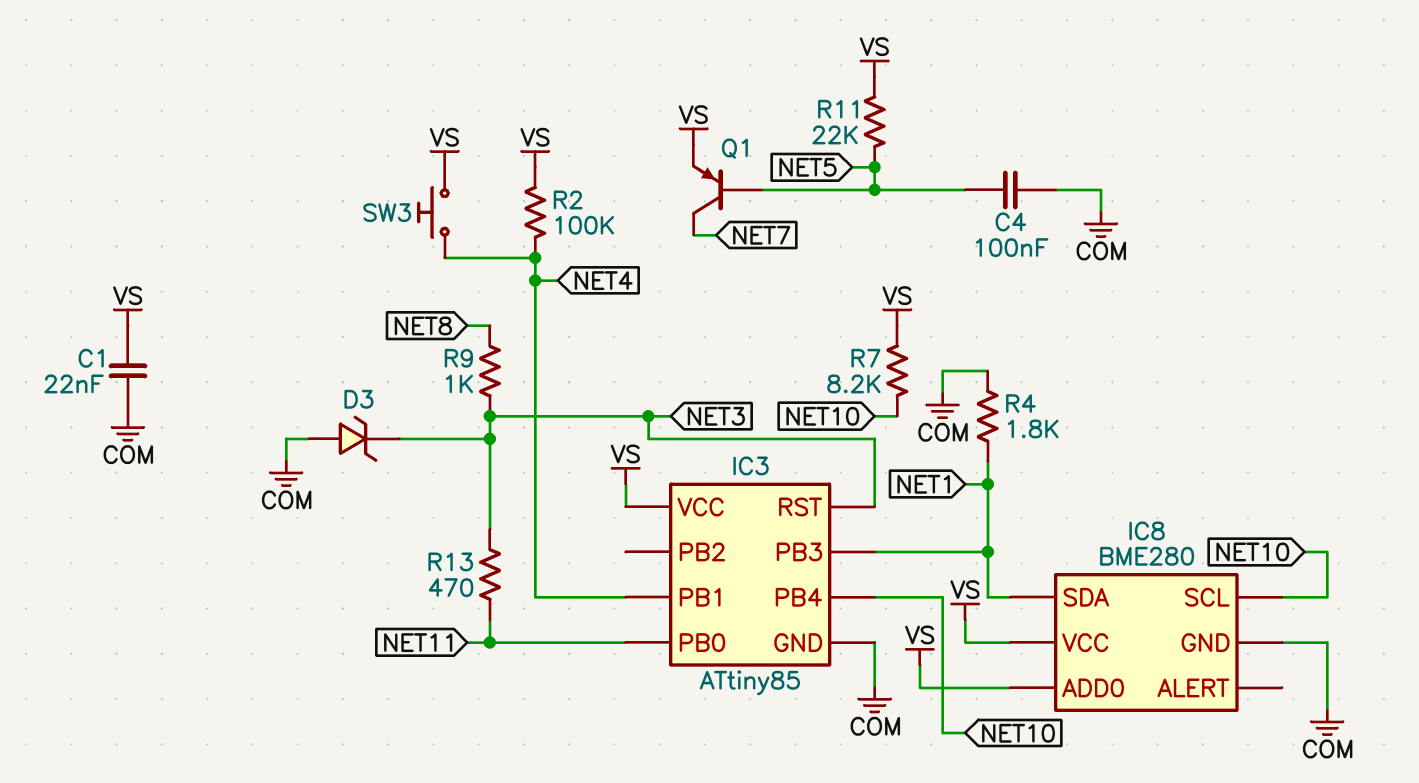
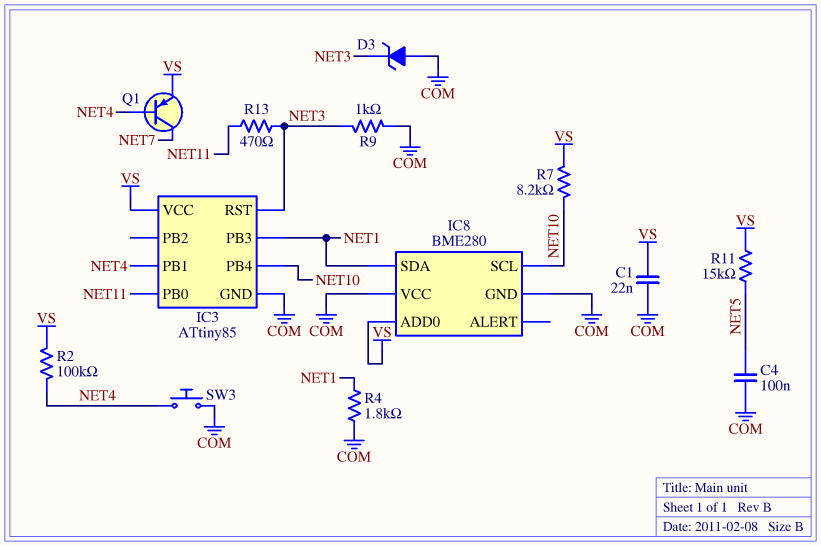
IC8 pin VCC: VS -> COM
Q1: PNP (B NET5, C NET7, E VS) -> PNP (B NET4, C NET7, E VS)
R9: 1k (NET3, NET8) -> 1k (COM, NET3)
R11: 22k (NET5, VS) -> 15k (NET5, VS)
SW3: button (NET4, VS) -> button (COM, NET4)

